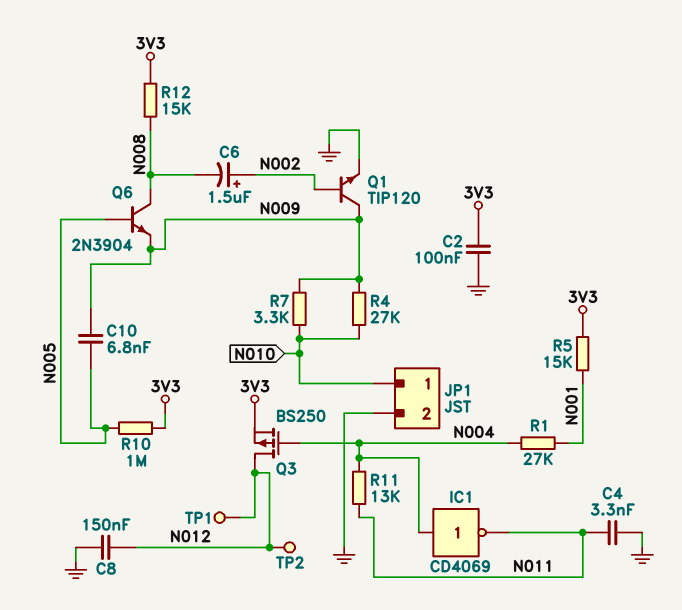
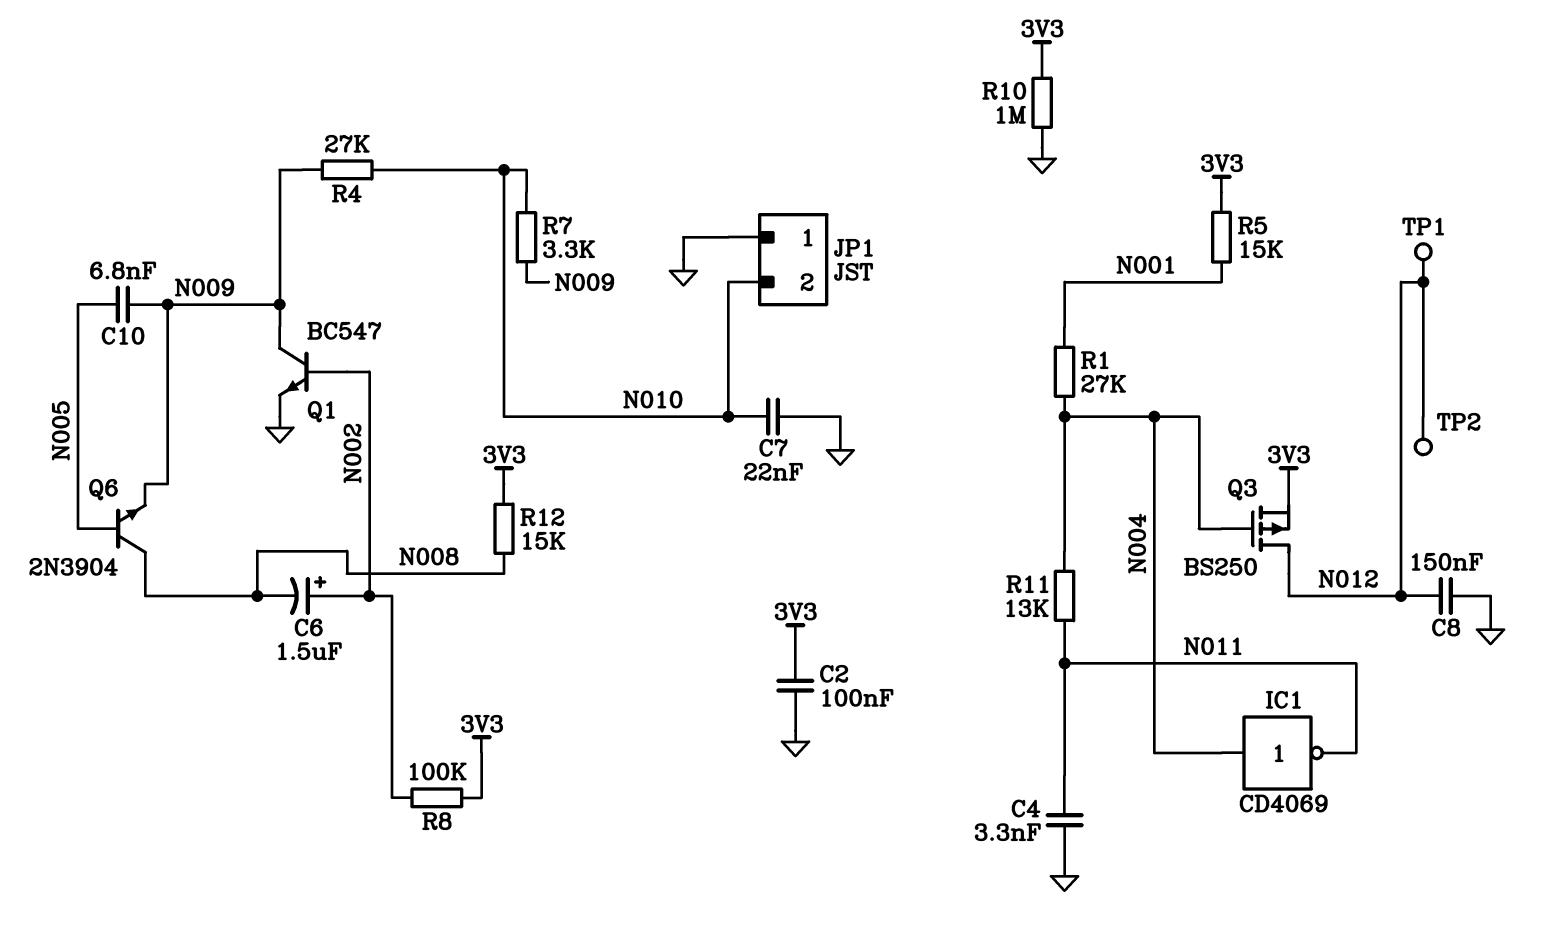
C7: none -> 22nF (GND, N010)
JP1 pin 1: N010 -> GND
JP1 pin 2: GND -> N010
Q1: NPN TIP120 (B N002, C N009, E GND) -> NPN BC547 (B N002, C N009, E GND)
R8: none -> 100k (3V3, N002)
R10: 1M (3V3, N005) -> 1M (3V3, GND)

